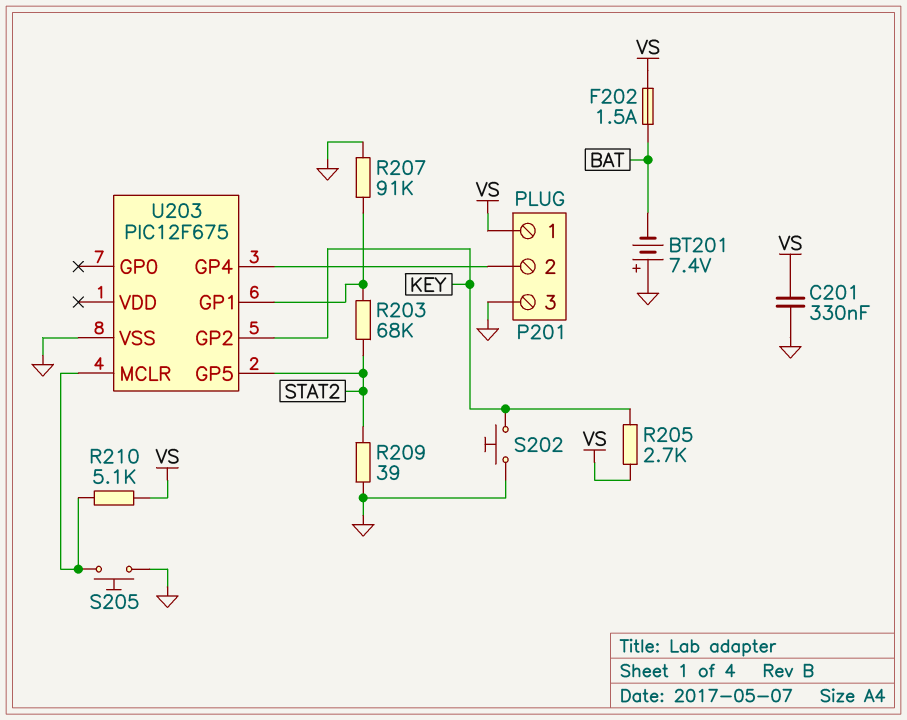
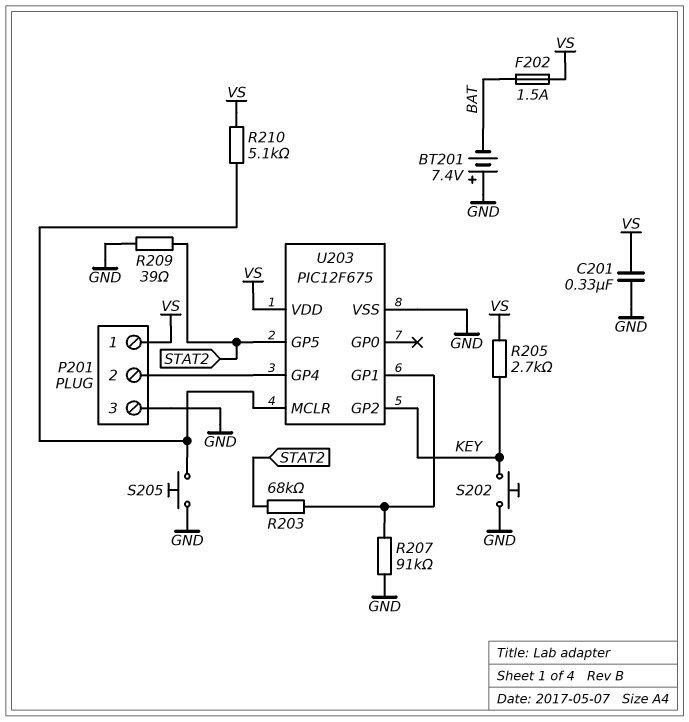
U203 pin VDD: none -> VS

